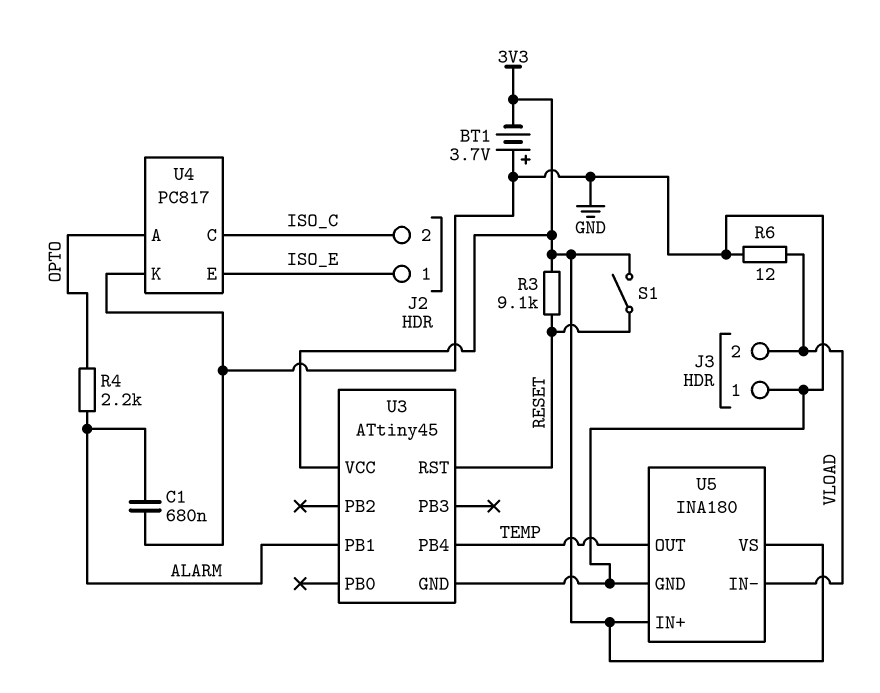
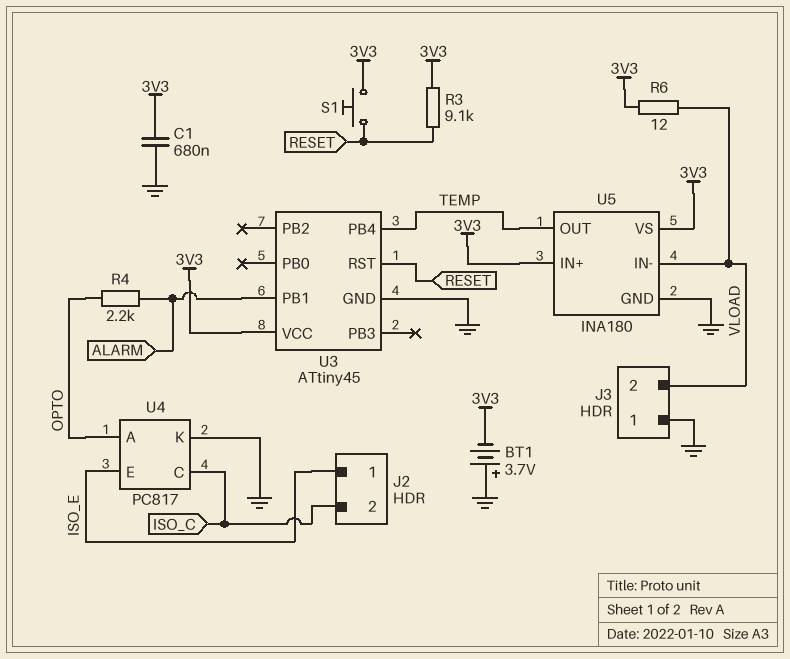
C1: 680nF (ALARM, GND) -> 680nF (3V3, GND)
R6: 12 (GND, VLOAD) -> 12 (3V3, VLOAD)
S1: switch (3V3, RESET) -> button (3V3, RESET)

